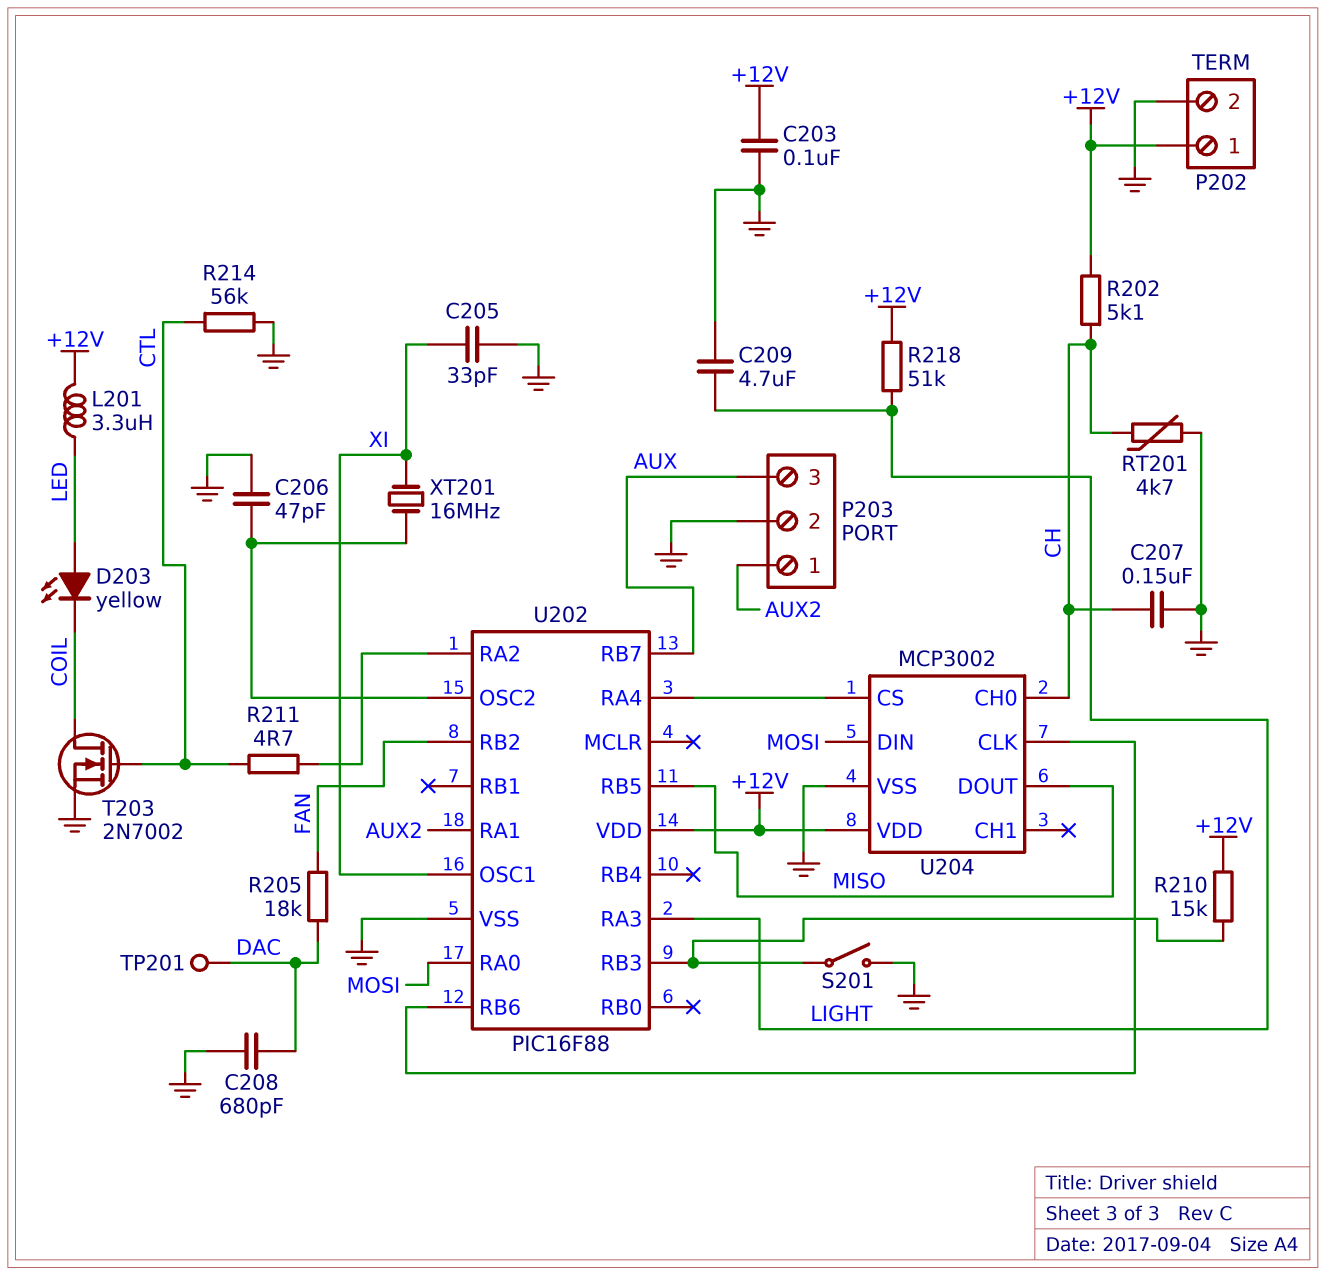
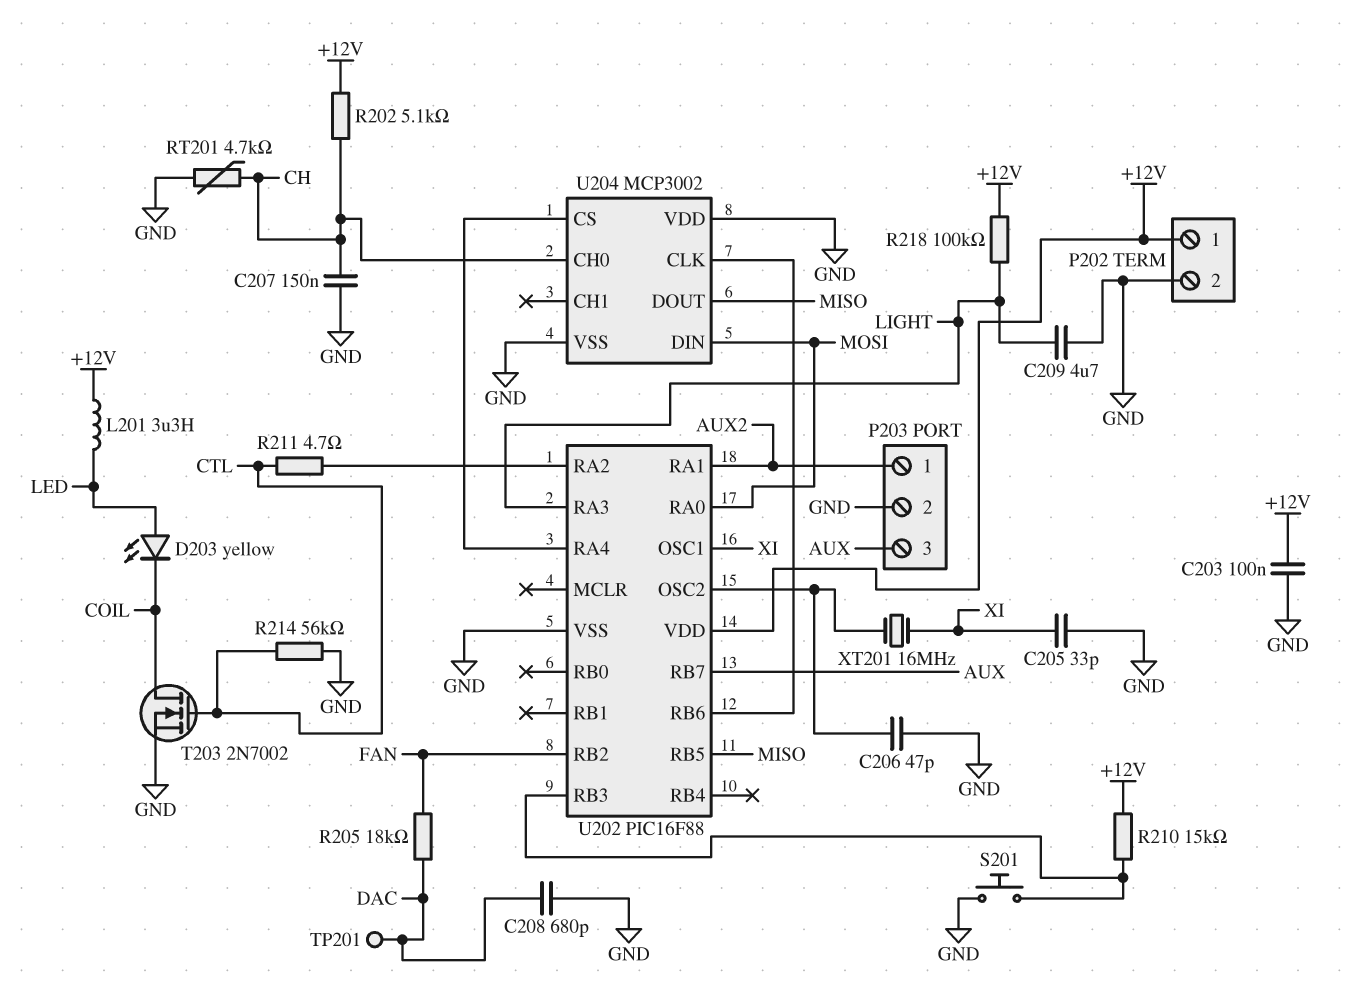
R218: 51k (+12V, LIGHT) -> 100k (+12V, LIGHT)
S201: switch (GND, U202/RB3) -> button (GND, U202/RB3)
U204 pin VDD: +12V -> GND

